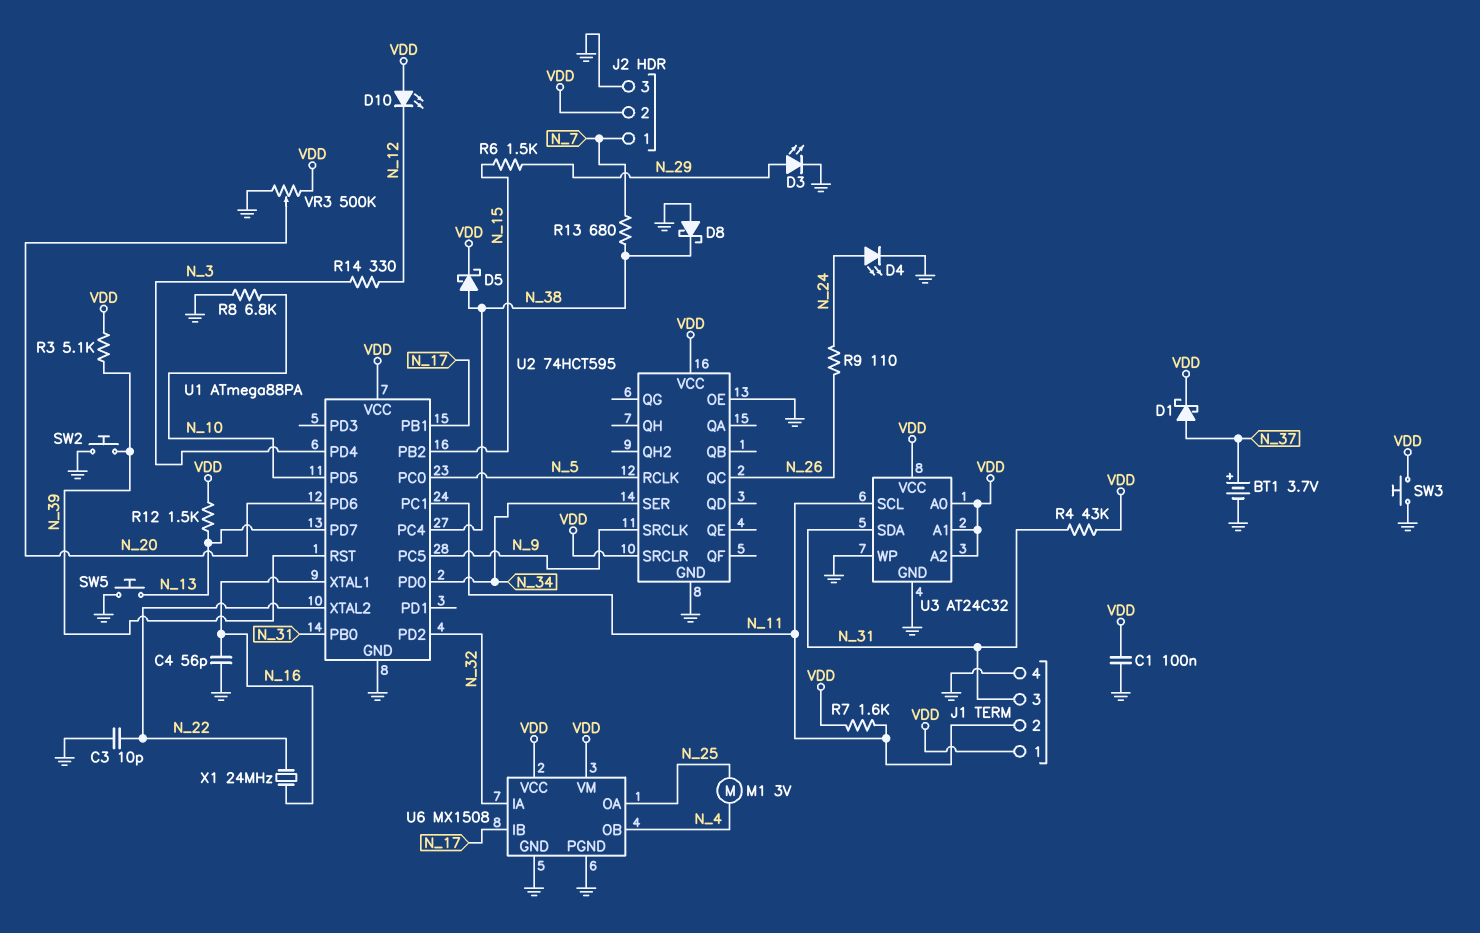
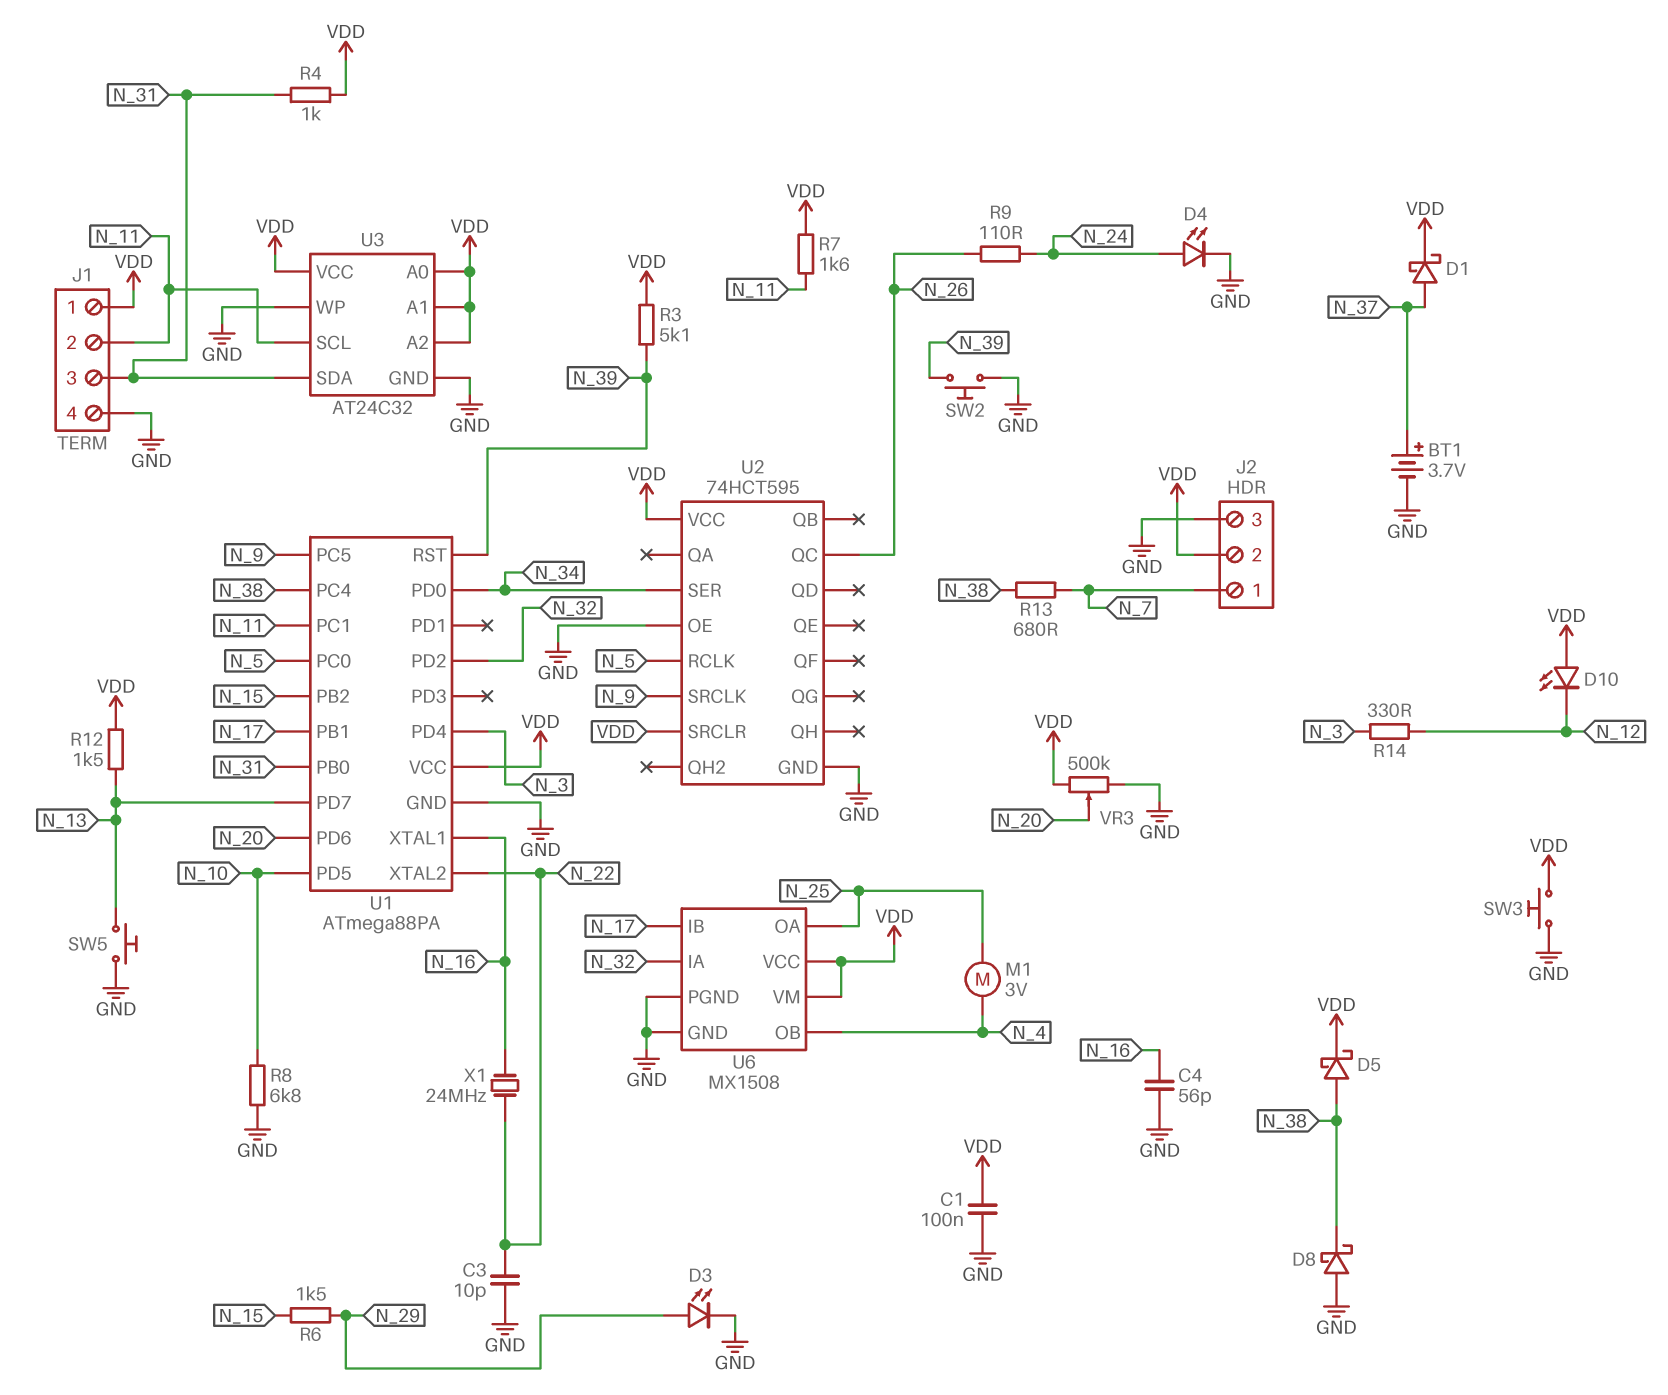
R4: 43k (N_31, VDD) -> 1k (N_31, VDD)

